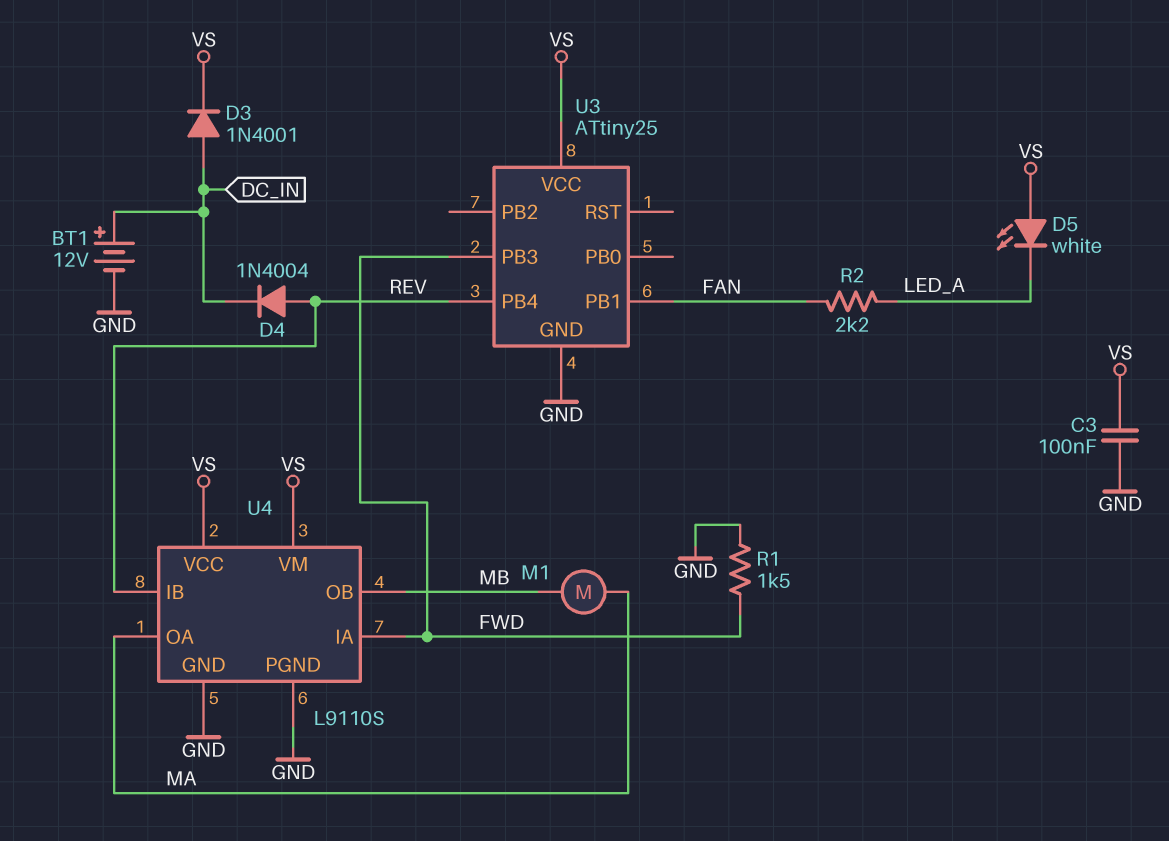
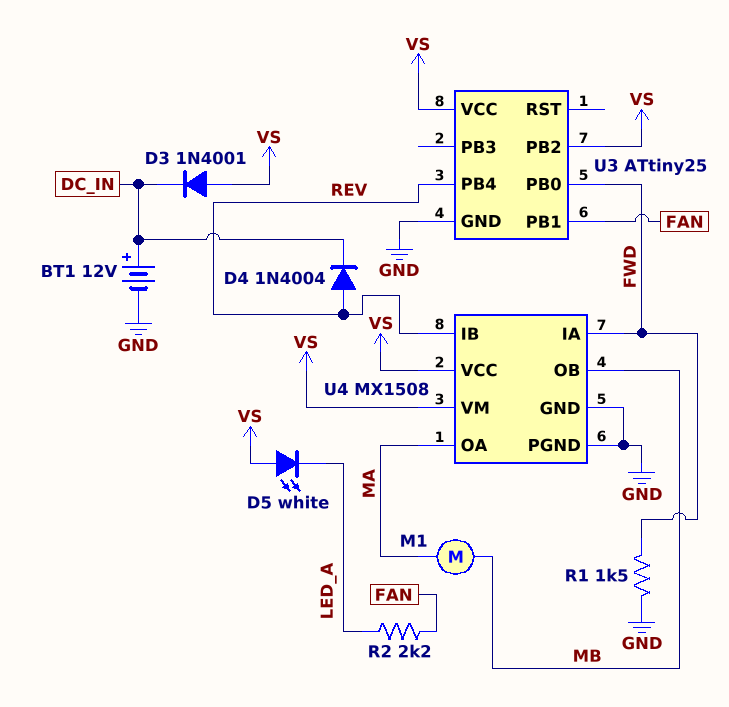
C3: 100nF (GND, VS) -> none
D3: diode 1N4001 (A DC_IN, K VS) -> diode 1N4001 (A VS, K DC_IN)
U3 pin PB0: none -> FWD
U3 pin PB2: none -> VS
U3 pin PB3: FWD -> none
U4: L9110S -> MX1508

